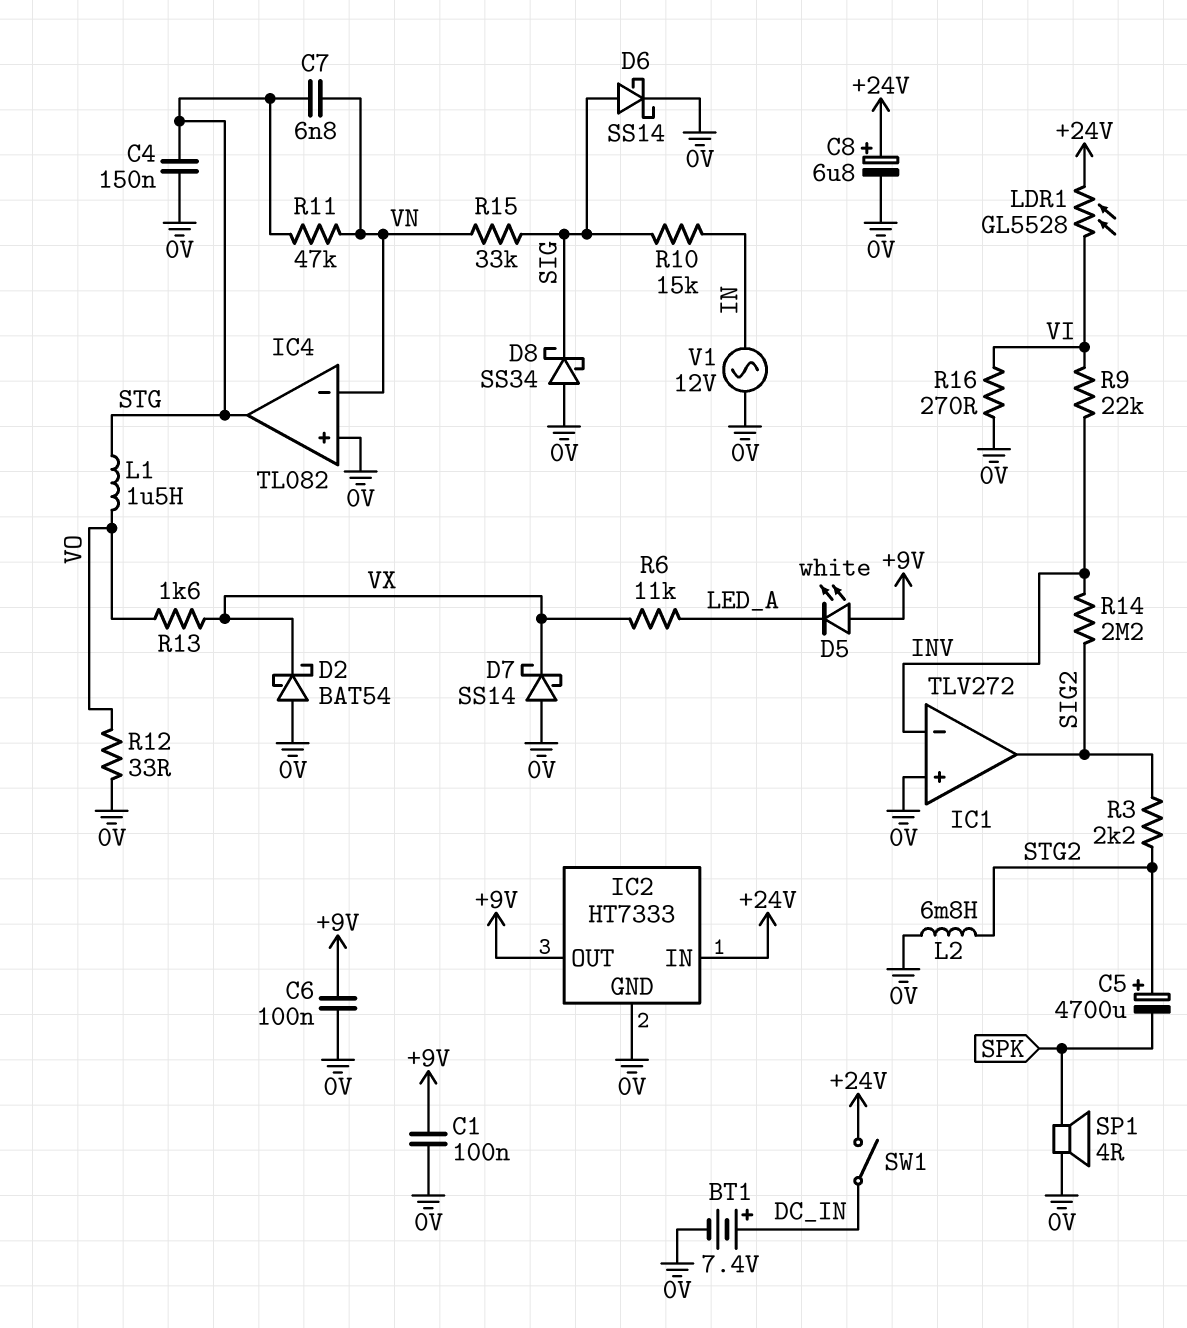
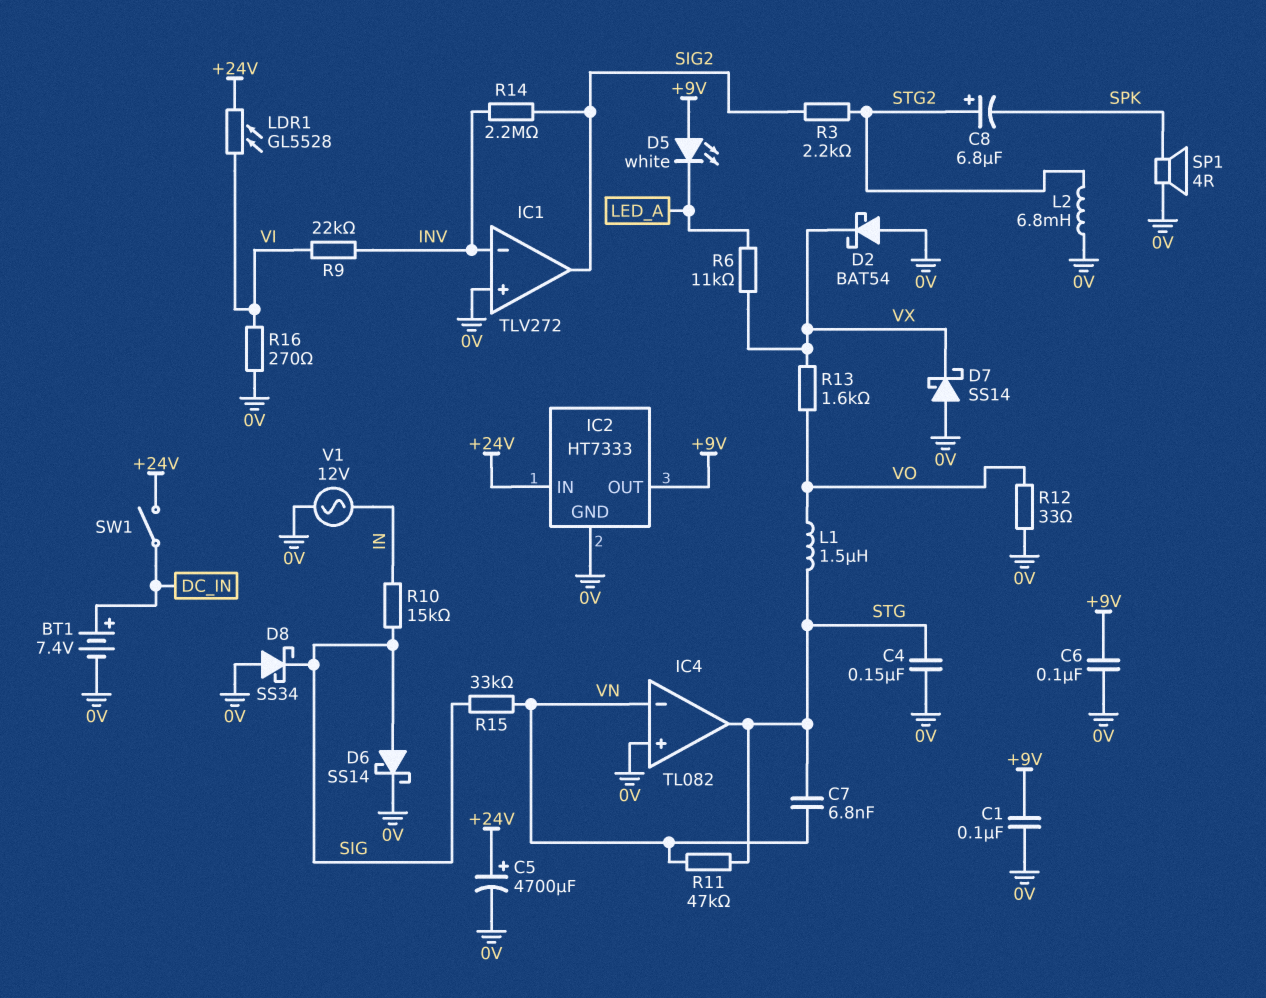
C5: 4700uF (plus STG2, minus SPK) -> 4700uF (plus +24V, minus 0V)
C8: 6.8uF (plus +24V, minus 0V) -> 6.8uF (plus STG2, minus SPK)

